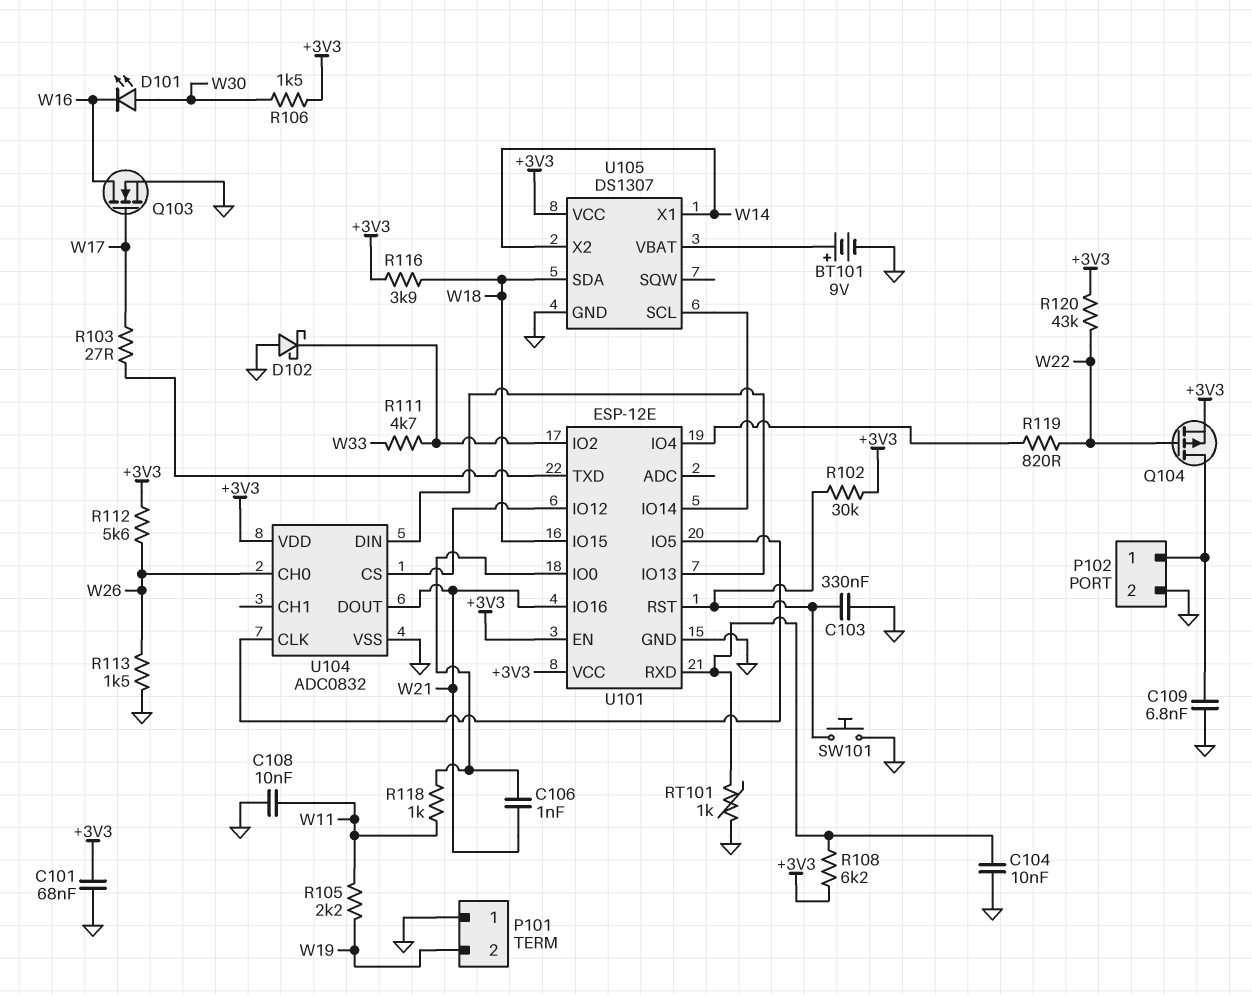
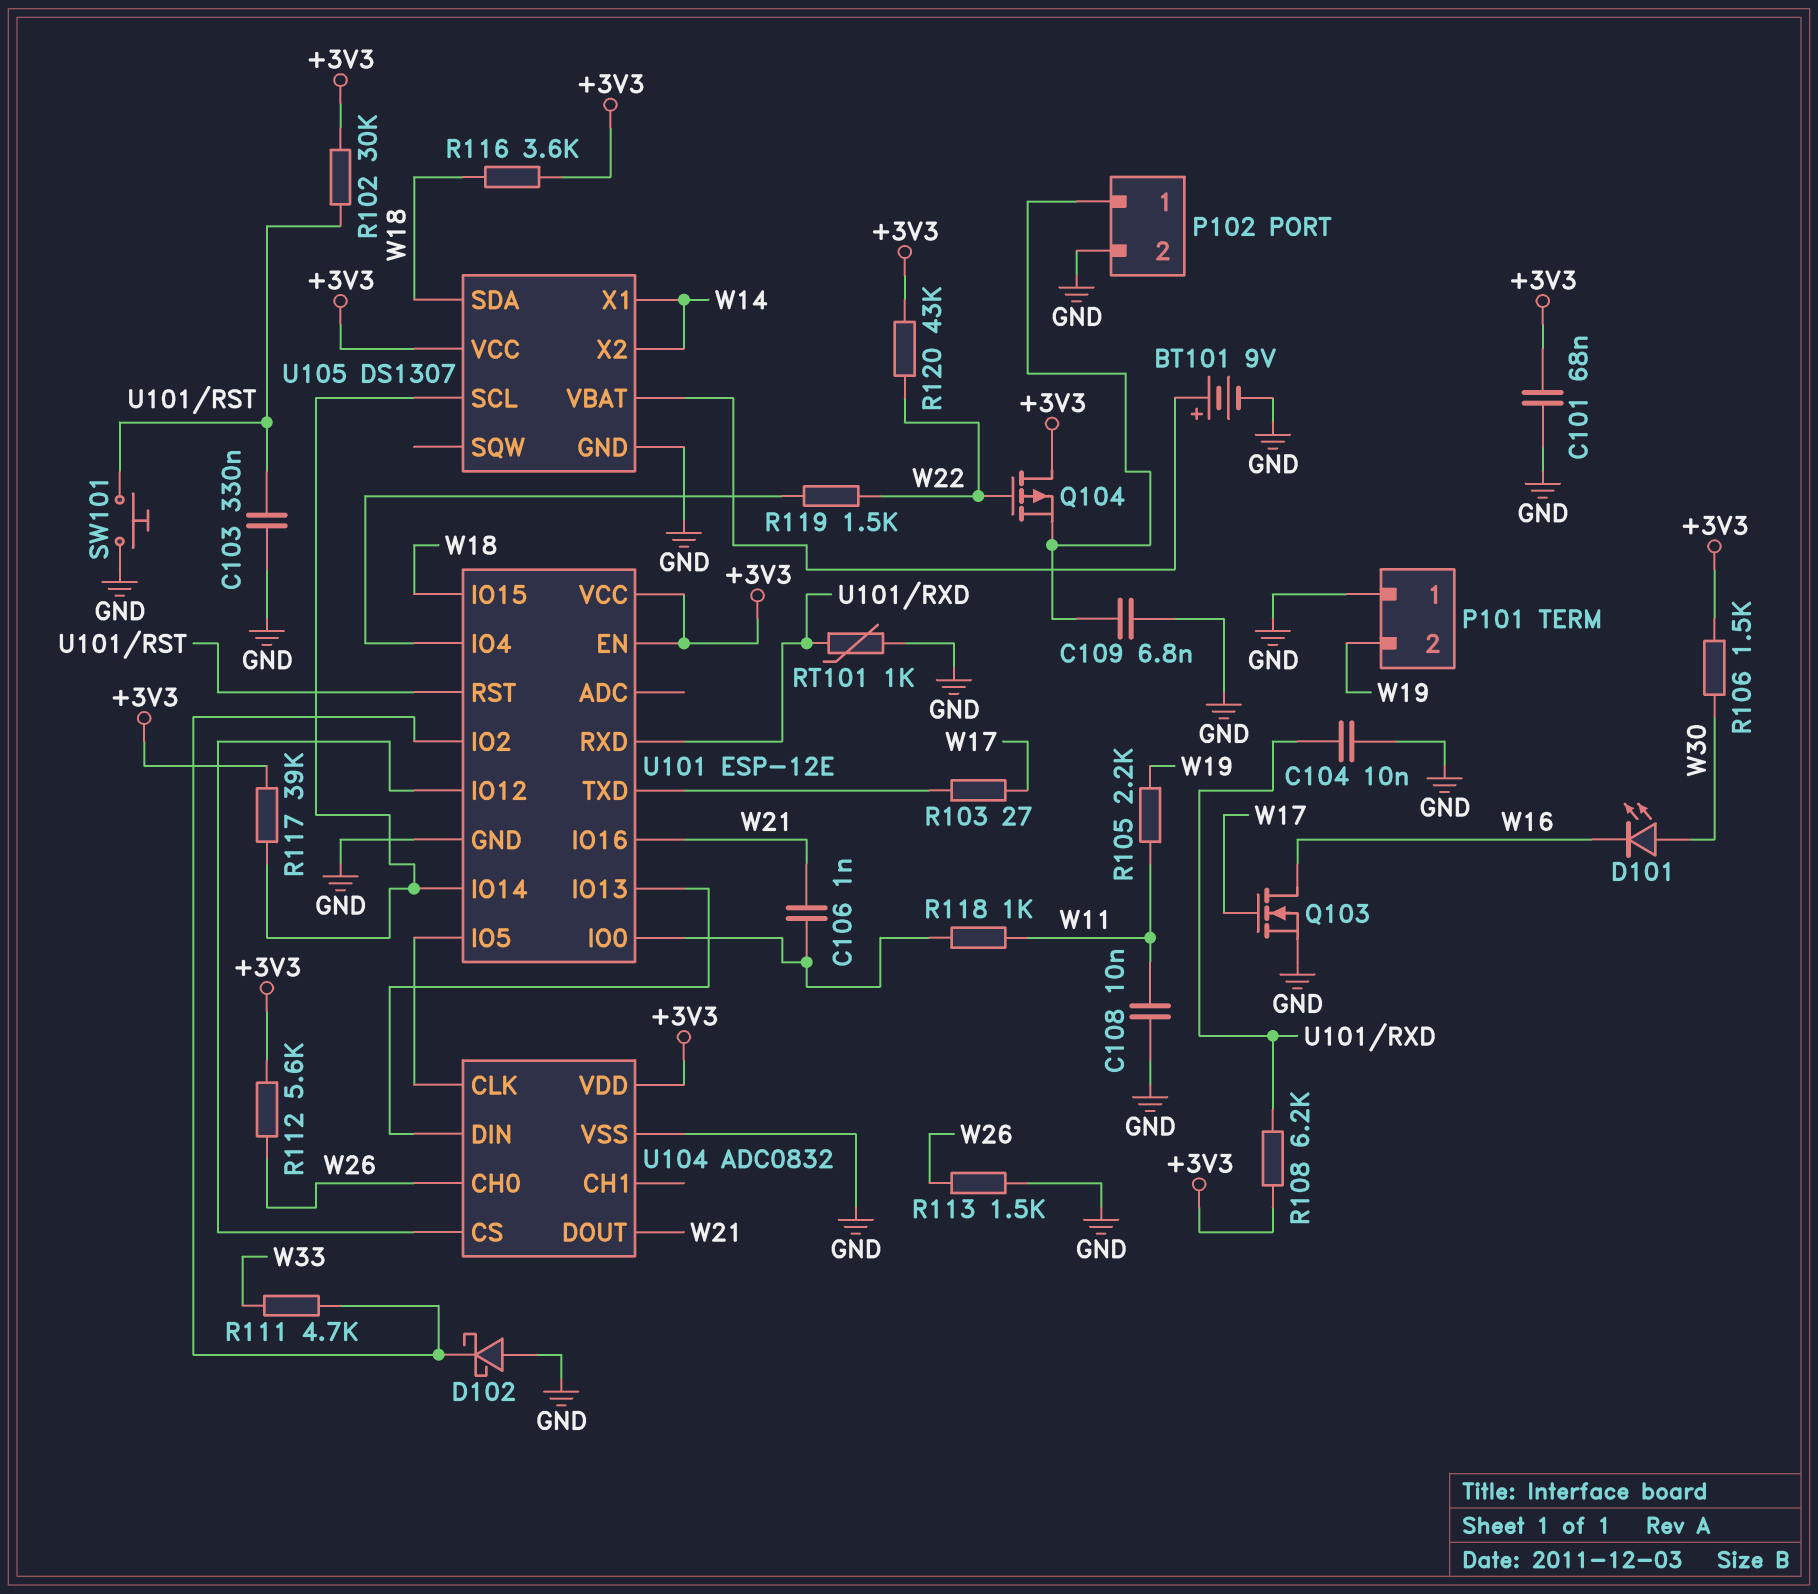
Q104: PMOS (G W22, D P102/1, S +3V3) -> PMOS (G W22, D +3V3, S P102/1)
R116: 3.9k (+3V3, W18) -> 3.6k (+3V3, W18)
R117: none -> 39k (+3V3, U101/IO14)
R119: 820 (U101/IO4, W22) -> 1.5k (U101/IO4, W22)

